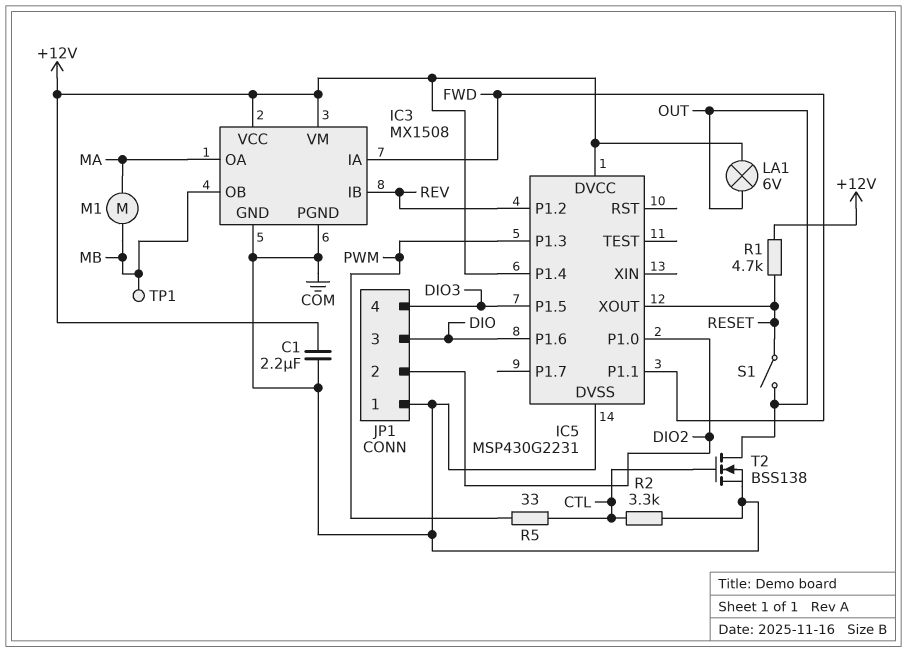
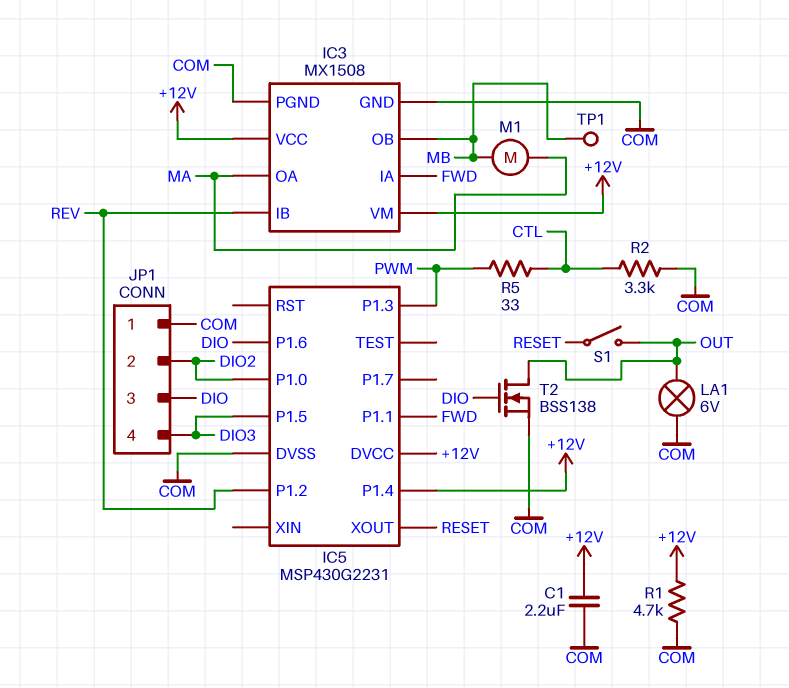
LA1: lamp 6V (+12V, OUT) -> lamp 6V (COM, OUT)
R1: 4.7k (+12V, RESET) -> 4.7k (+12V, COM)
T2: NMOS BSS138 (G CTL, D OUT, S COM) -> NMOS BSS138 (G DIO, D OUT, S COM)

